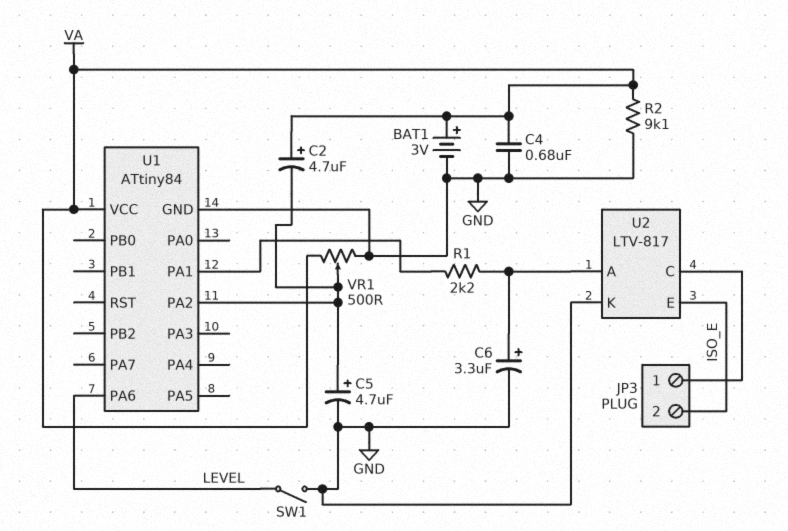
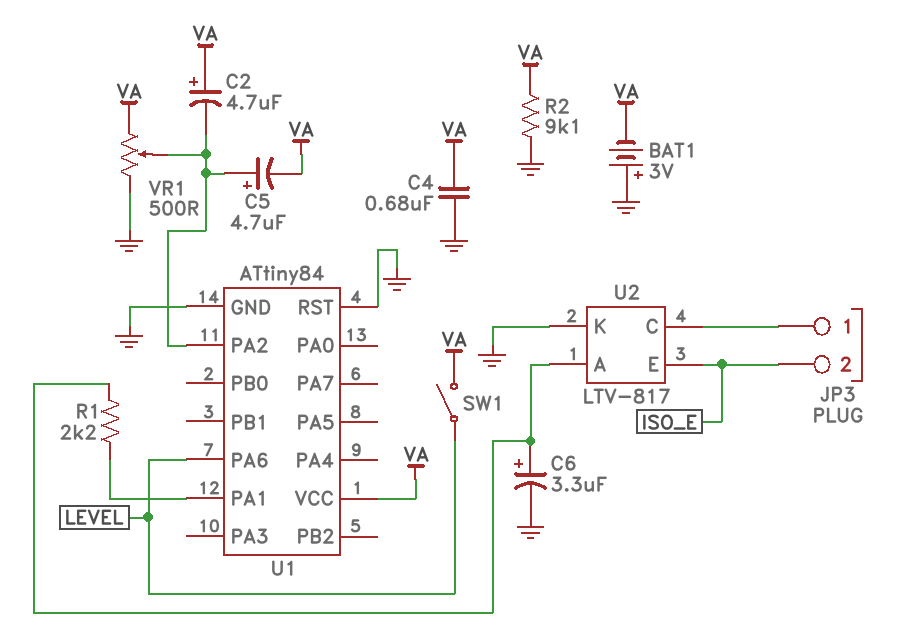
BAT1: 3V (plus VA, minus GND) -> 3V (plus GND, minus VA)
C5: 4.7uF (plus U1/PA2, minus GND) -> 4.7uF (plus U1/PA2, minus VA)
SW1: switch (GND, LEVEL) -> switch (LEVEL, VA)
U1 pin RST: none -> GND

